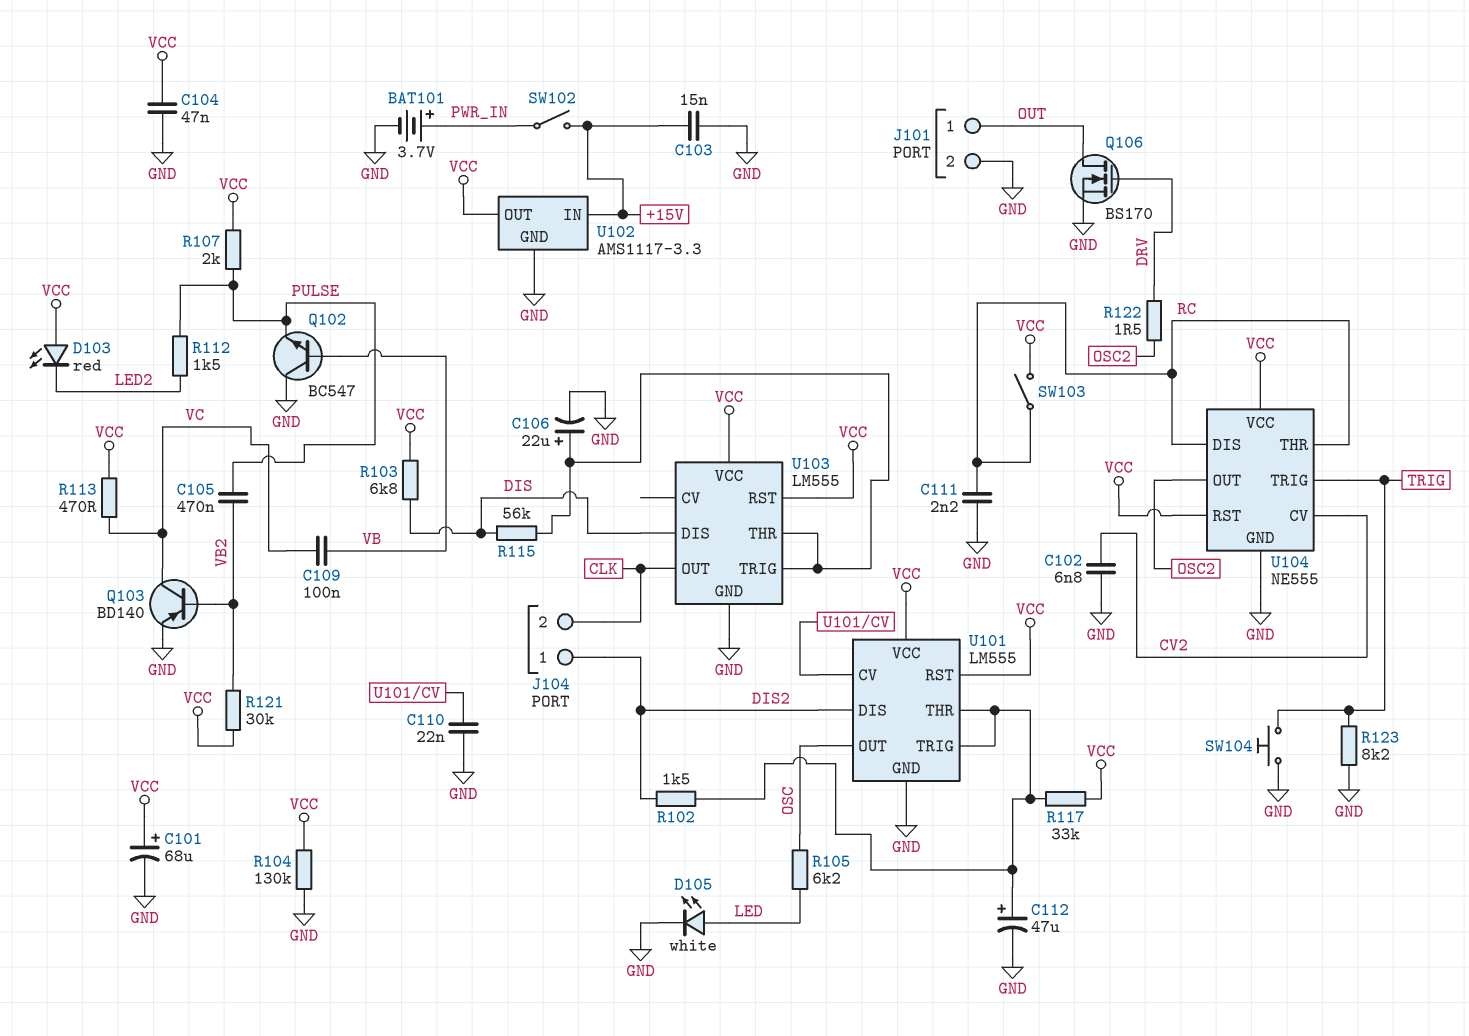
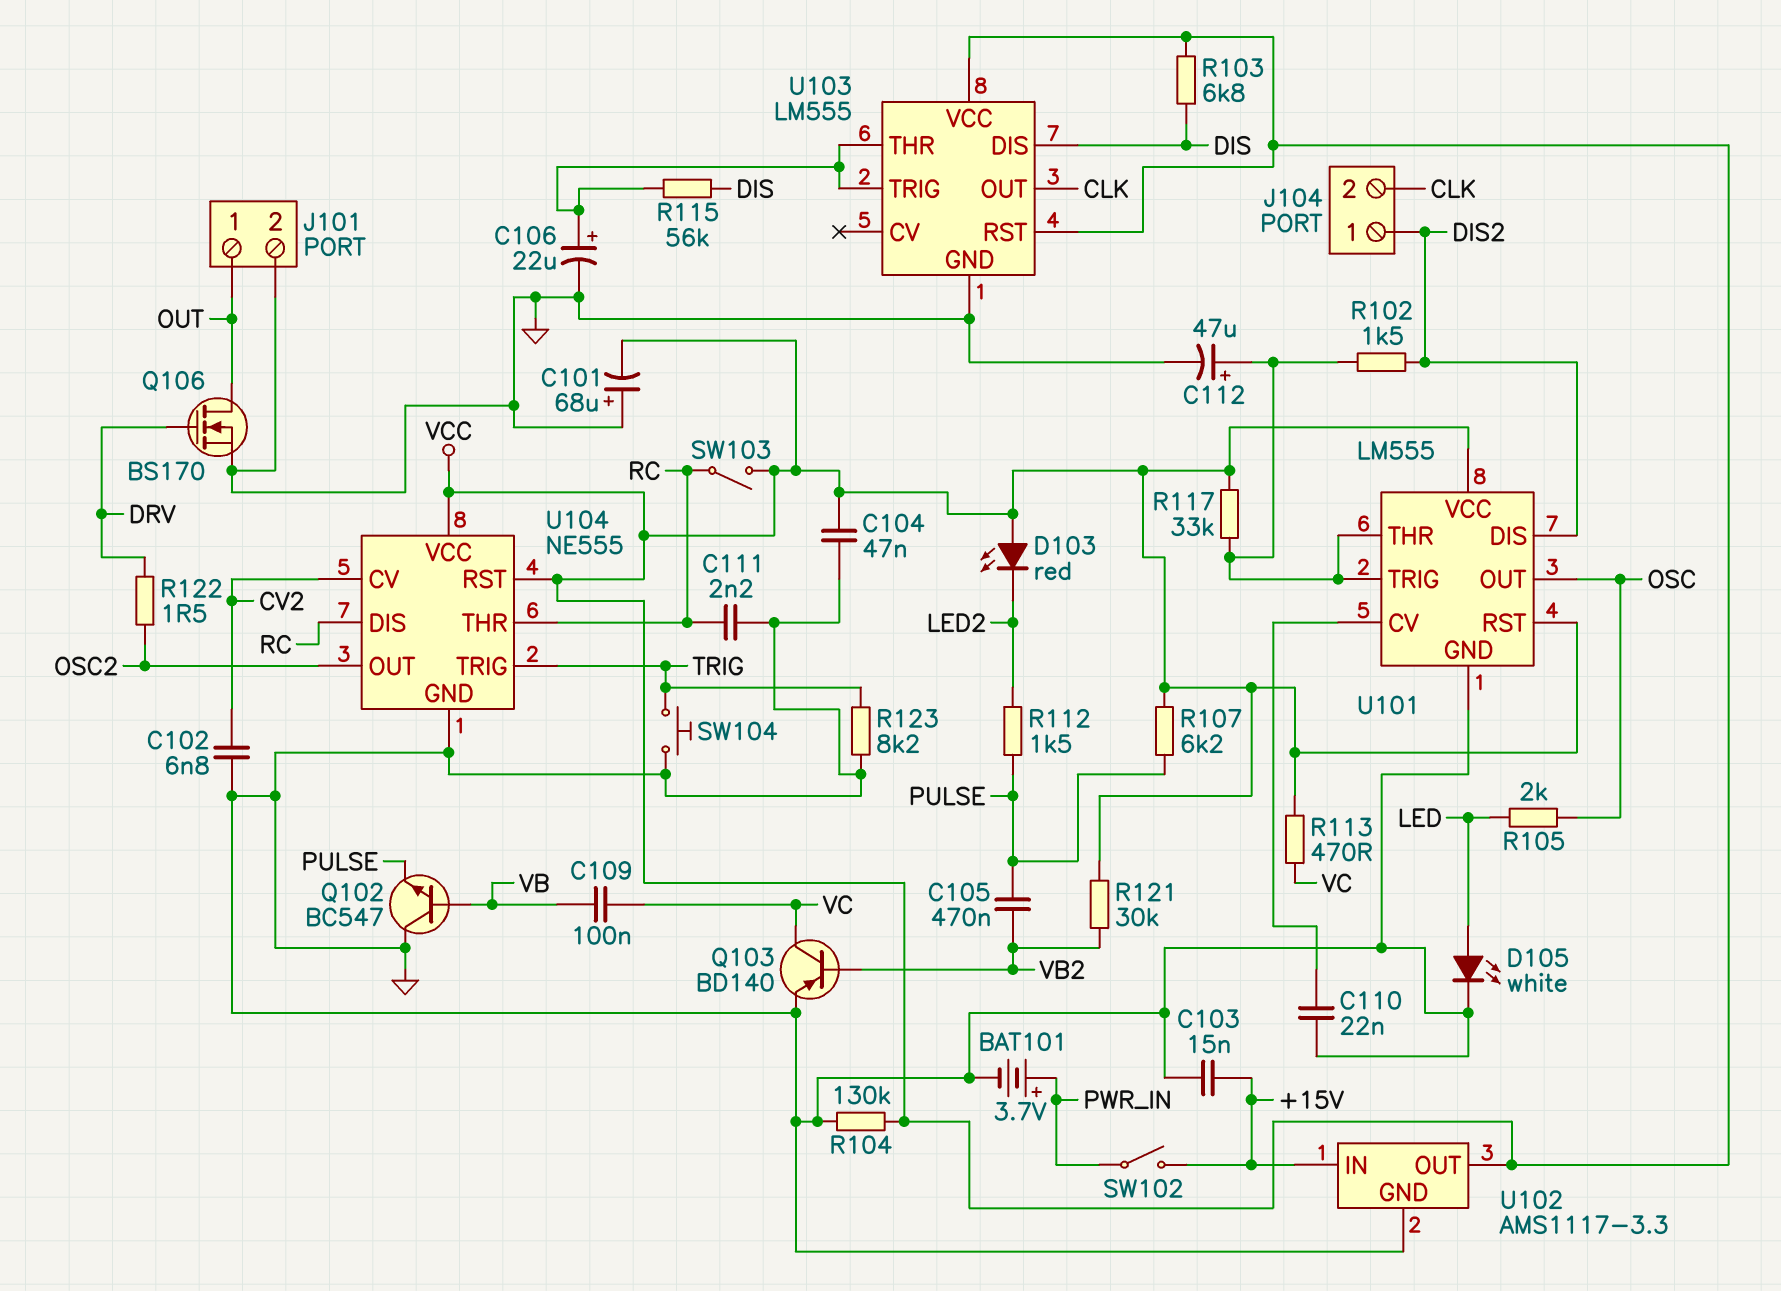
C101: 68uF (plus VCC, minus GND) -> 68uF (plus GND, minus VCC)
R105: 6.2k (LED, OSC) -> 2k (LED, OSC)
R107: 2k (PULSE, VCC) -> 6.2k (PULSE, VCC)

